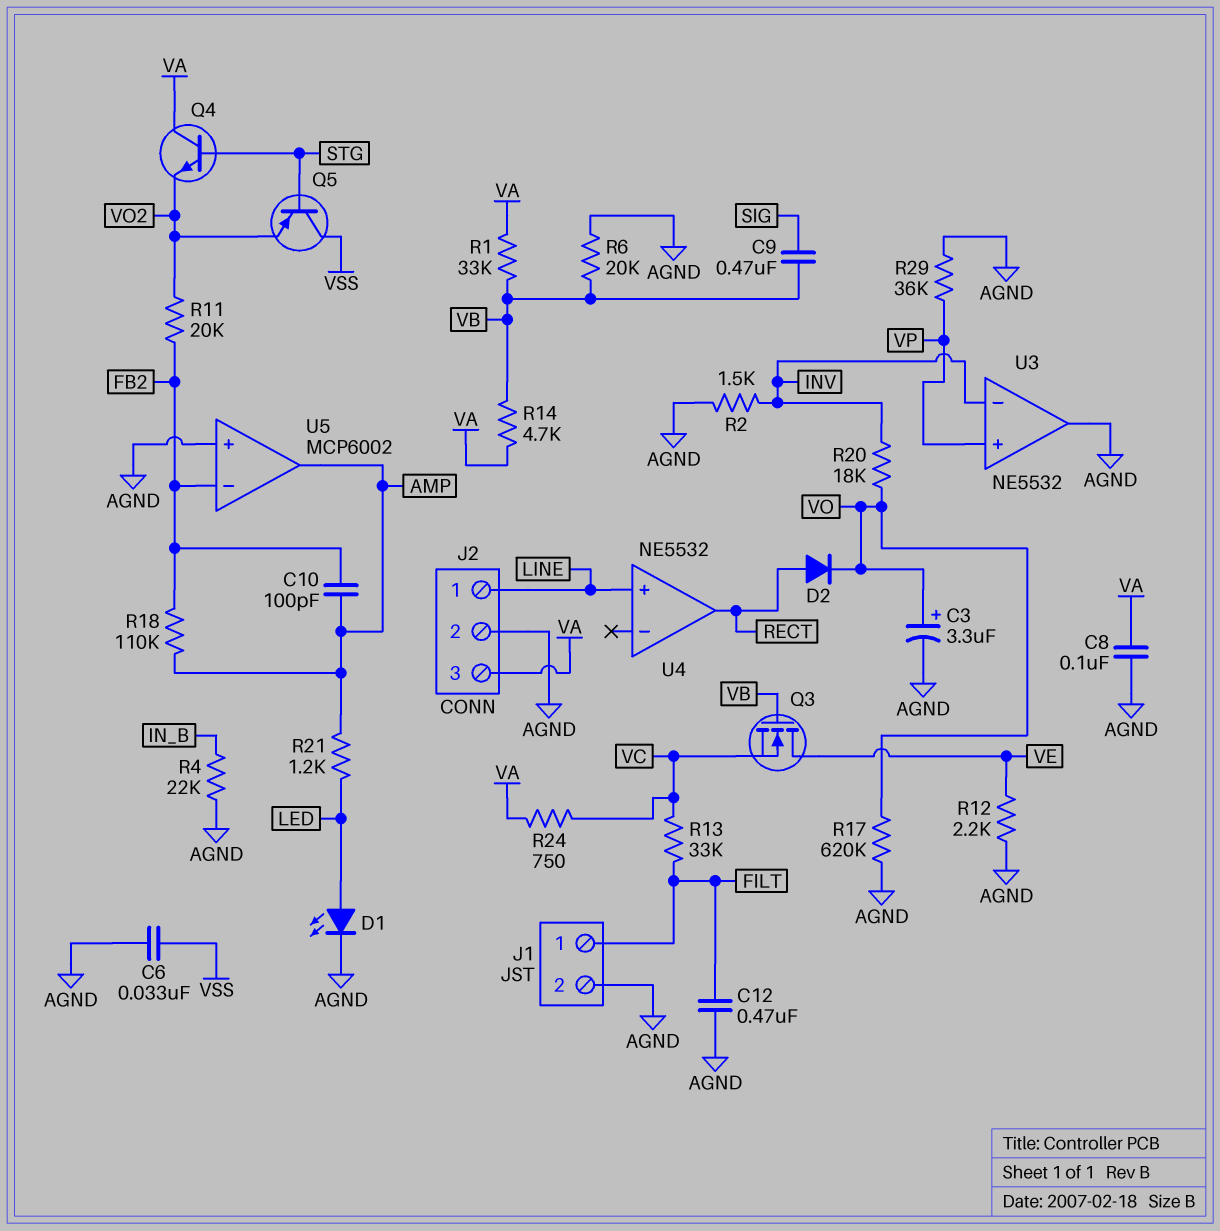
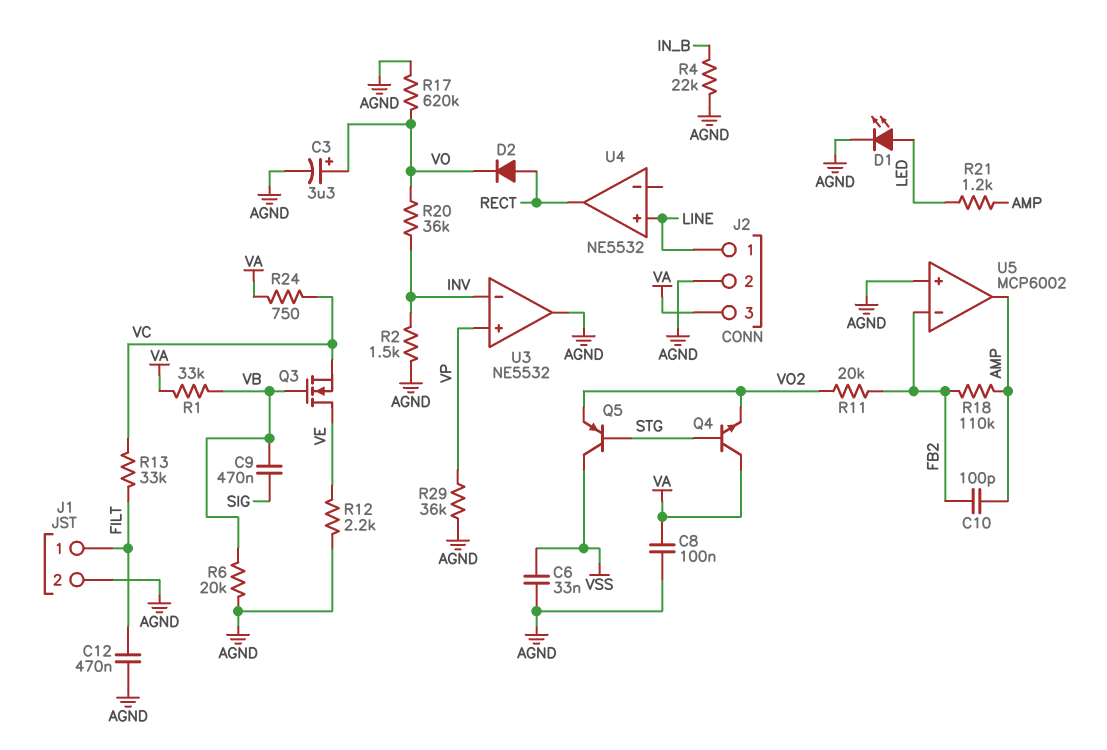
R14: 4.7k (VA, VB) -> none
R20: 18k (INV, VO) -> 36k (INV, VO)

